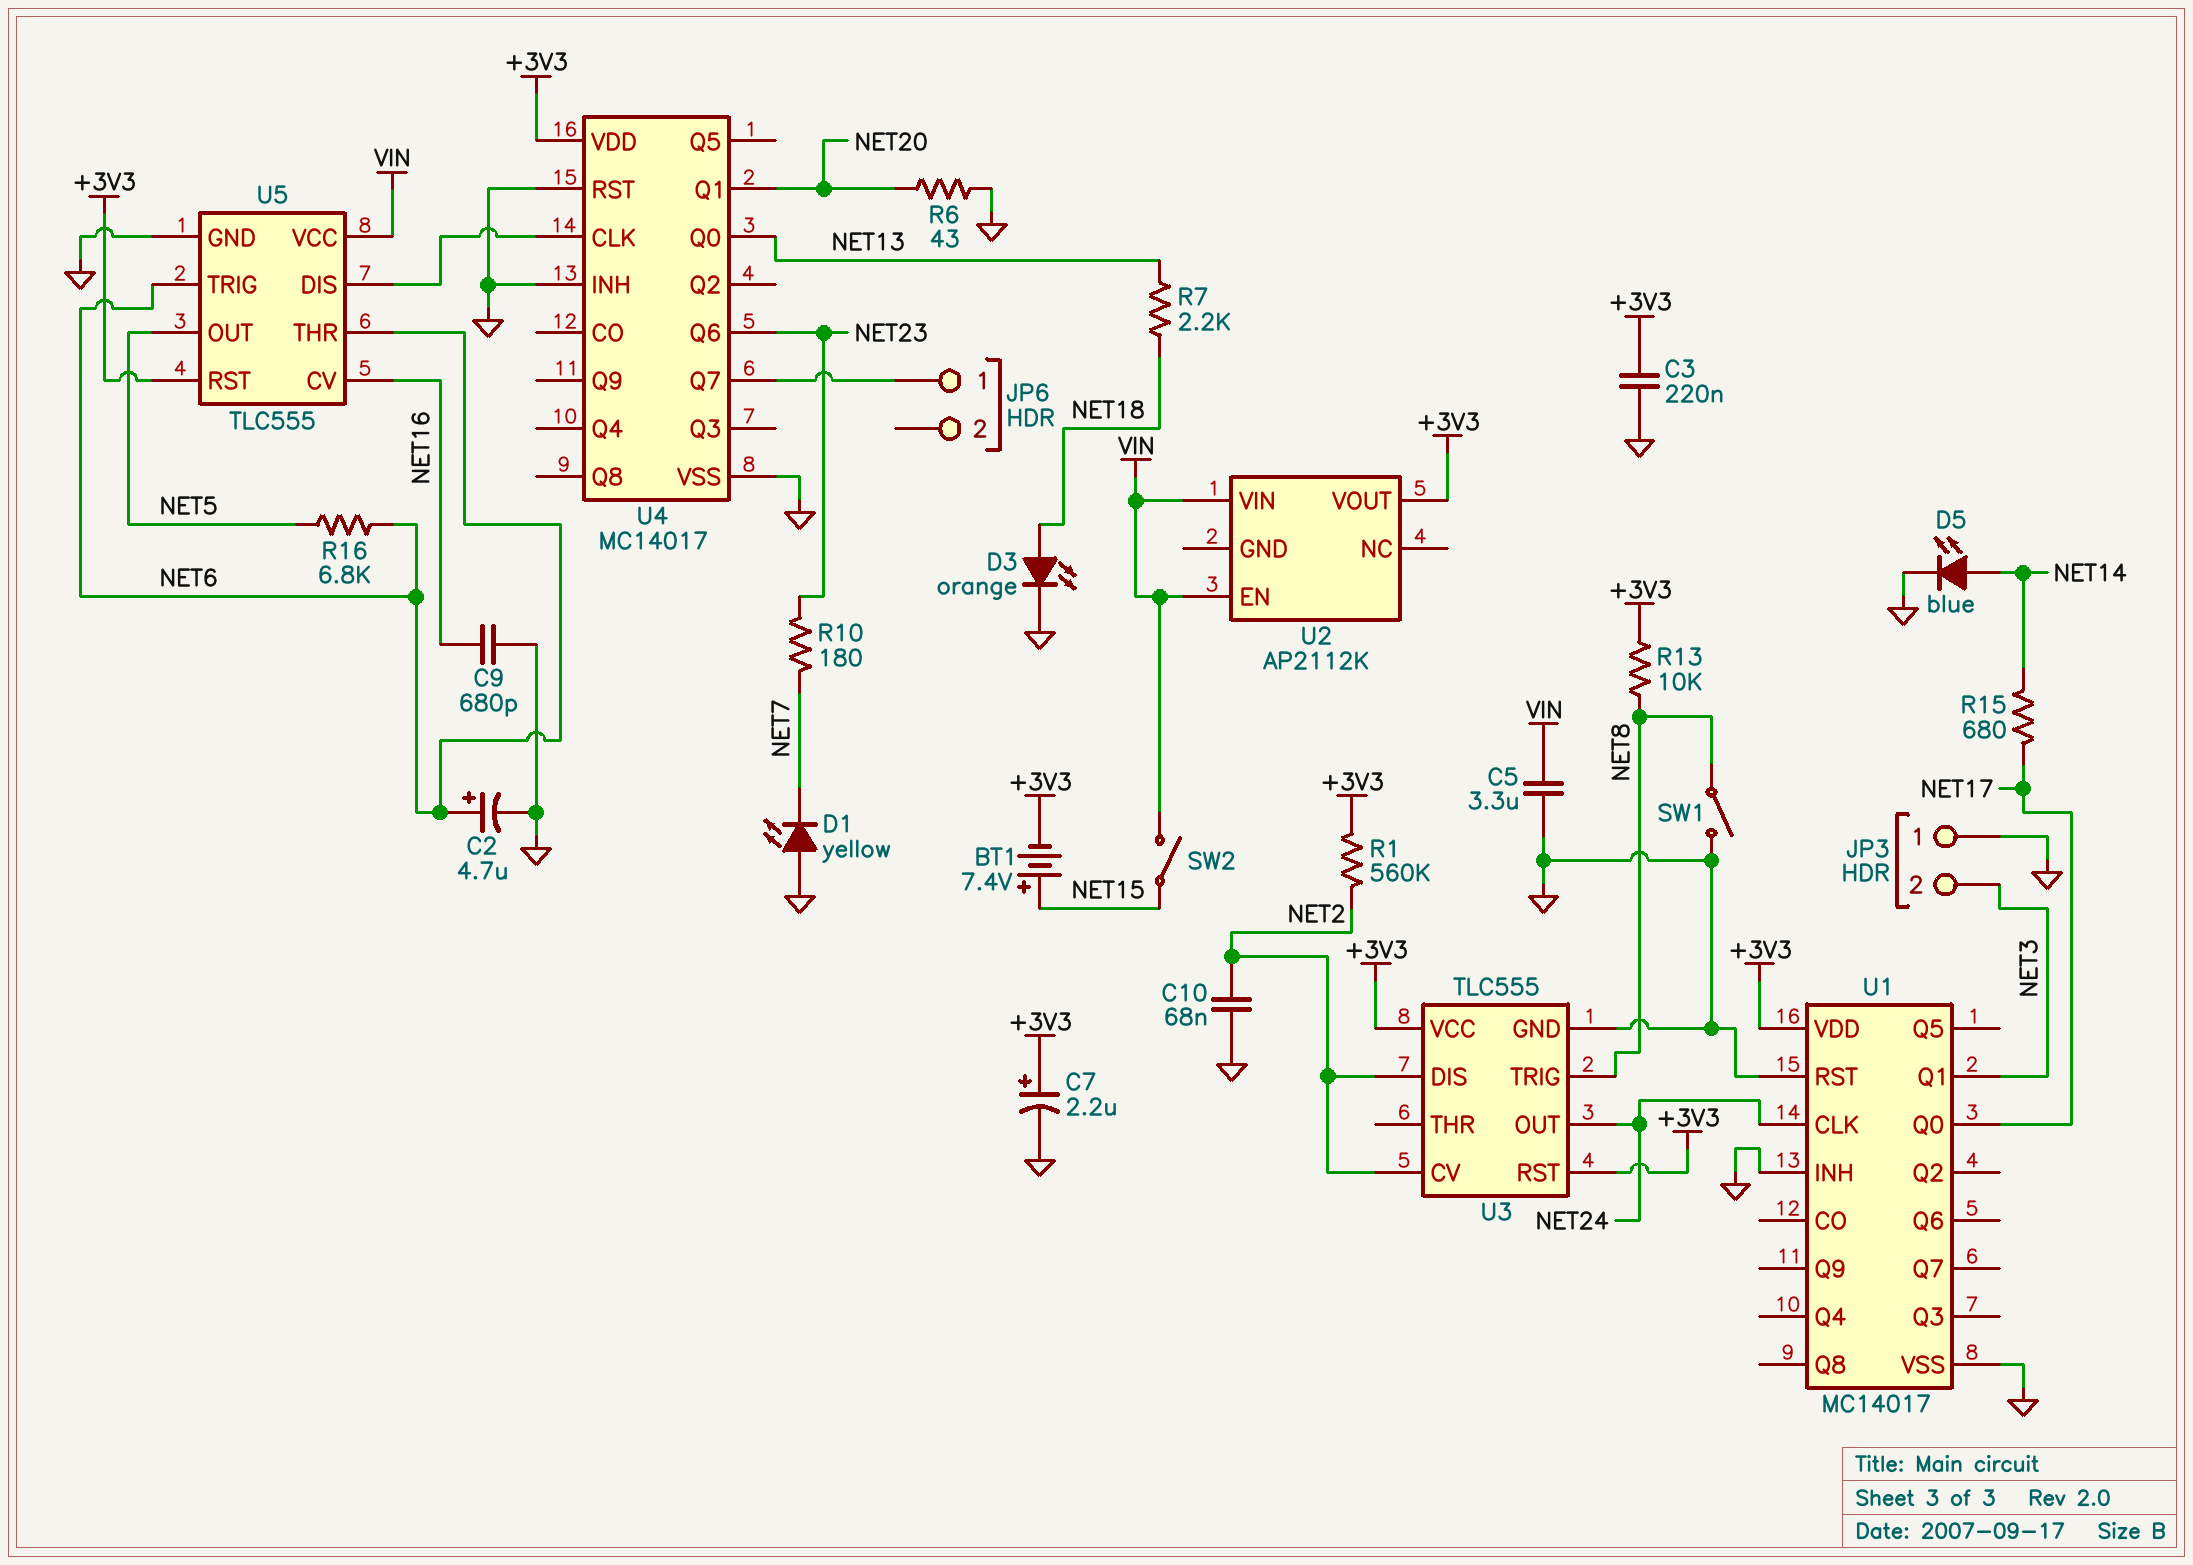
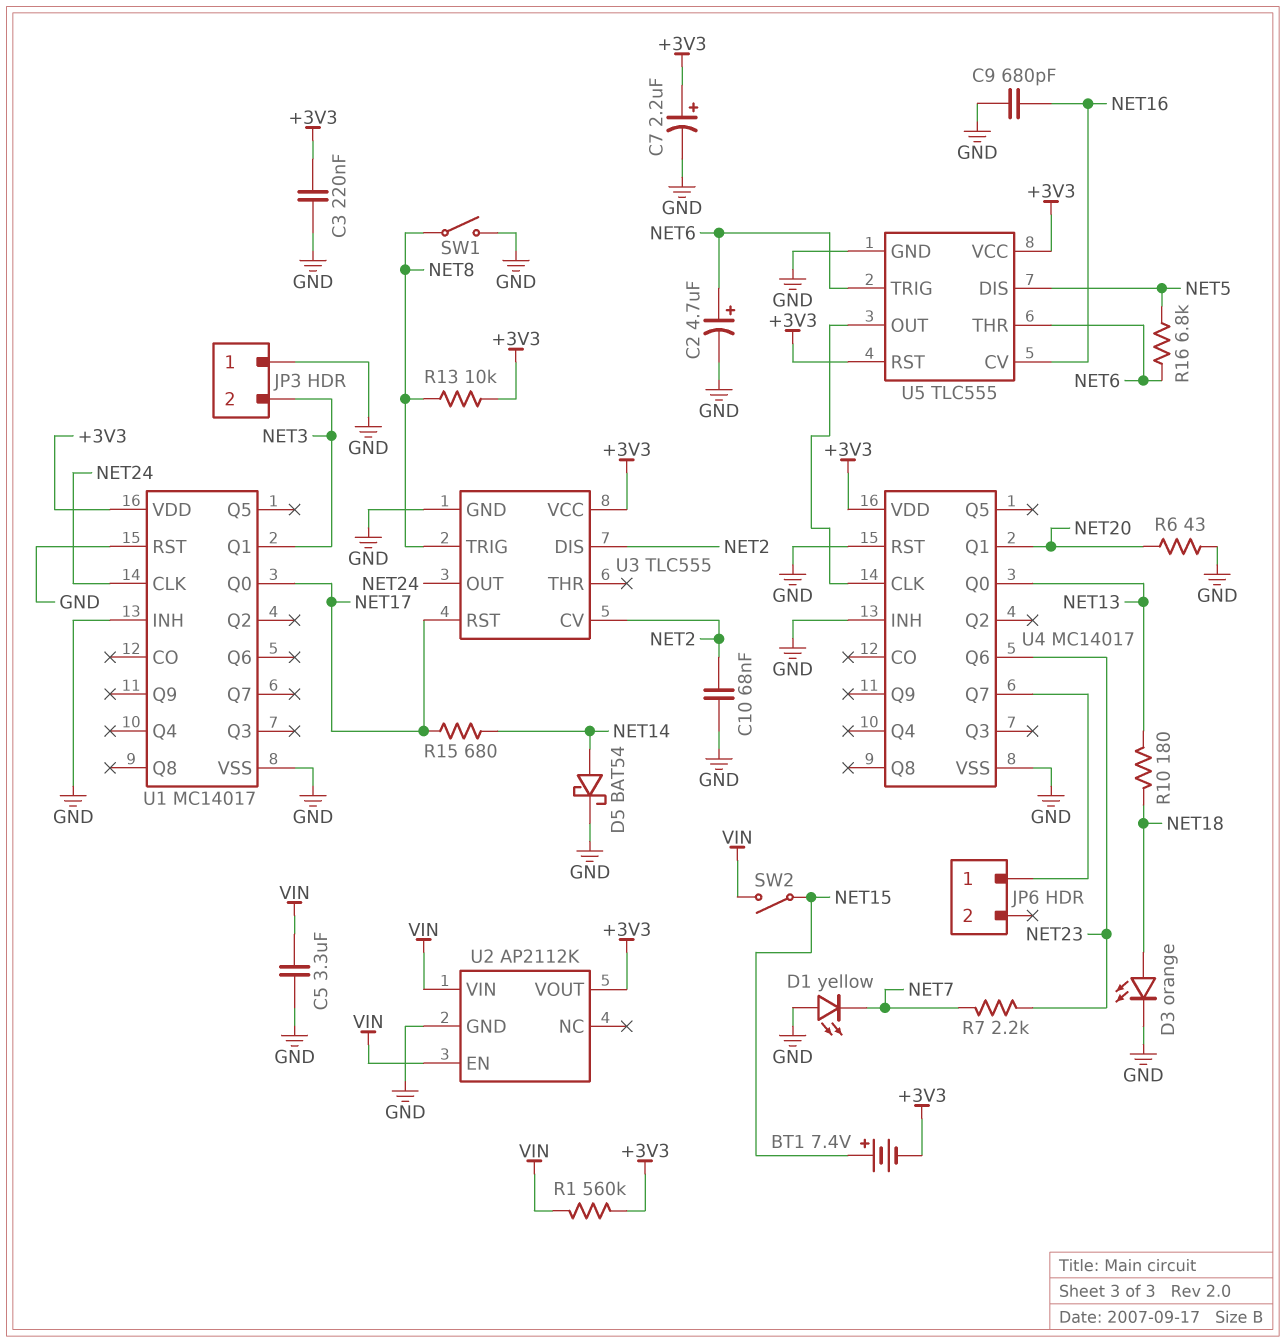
D5: LED blue (A NET14, K GND) -> schottky BAT54 (A NET14, K GND)
R1: 560k (+3V3, NET2) -> 560k (+3V3, VIN)
R7: 2.2k (NET13, NET18) -> 2.2k (NET7, NET23)
R10: 180 (NET7, NET23) -> 180 (NET13, NET18)
U2 pin GND: none -> GND
U3 pin RST: +3V3 -> NET17
U5 pin DIS: U4/CLK -> NET5
U5 pin OUT: NET5 -> U4/CLK
U5 pin VCC: VIN -> +3V3

